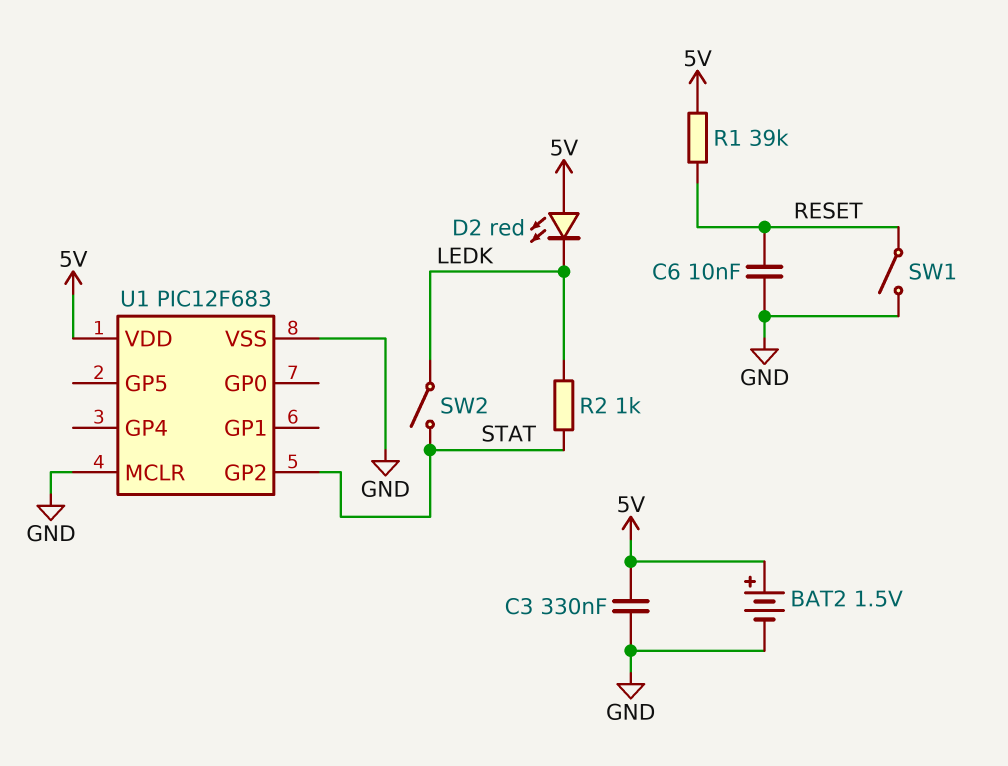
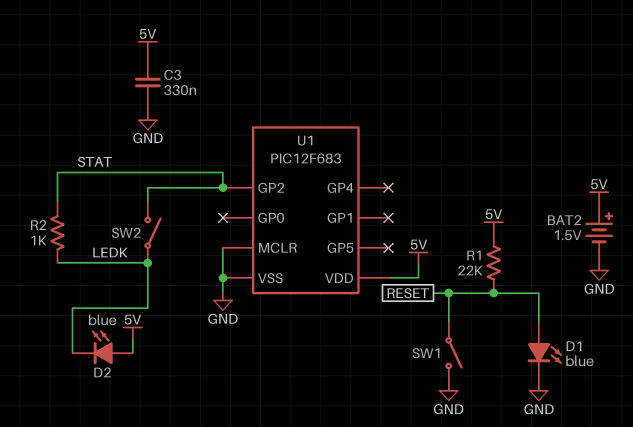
C6: 10nF (GND, RESET) -> none
D1: none -> LED blue (A RESET, K GND)
D2: LED red (A 5V, K LEDK) -> LED blue (A 5V, K LEDK)
R1: 39k (5V, RESET) -> 22k (5V, RESET)

